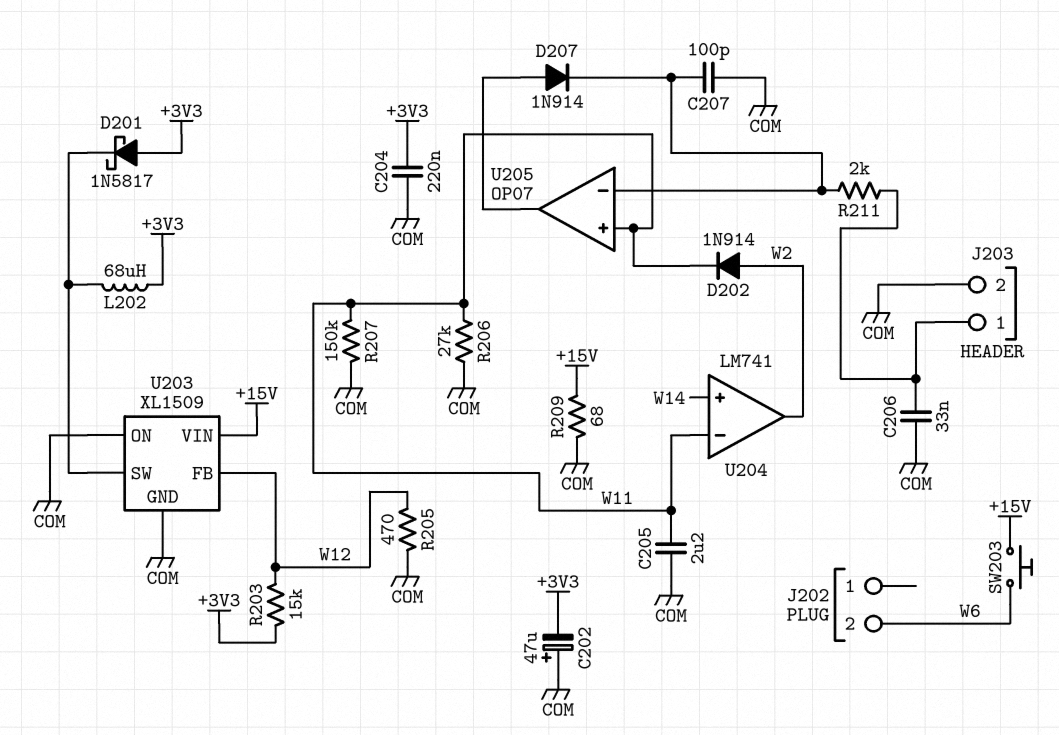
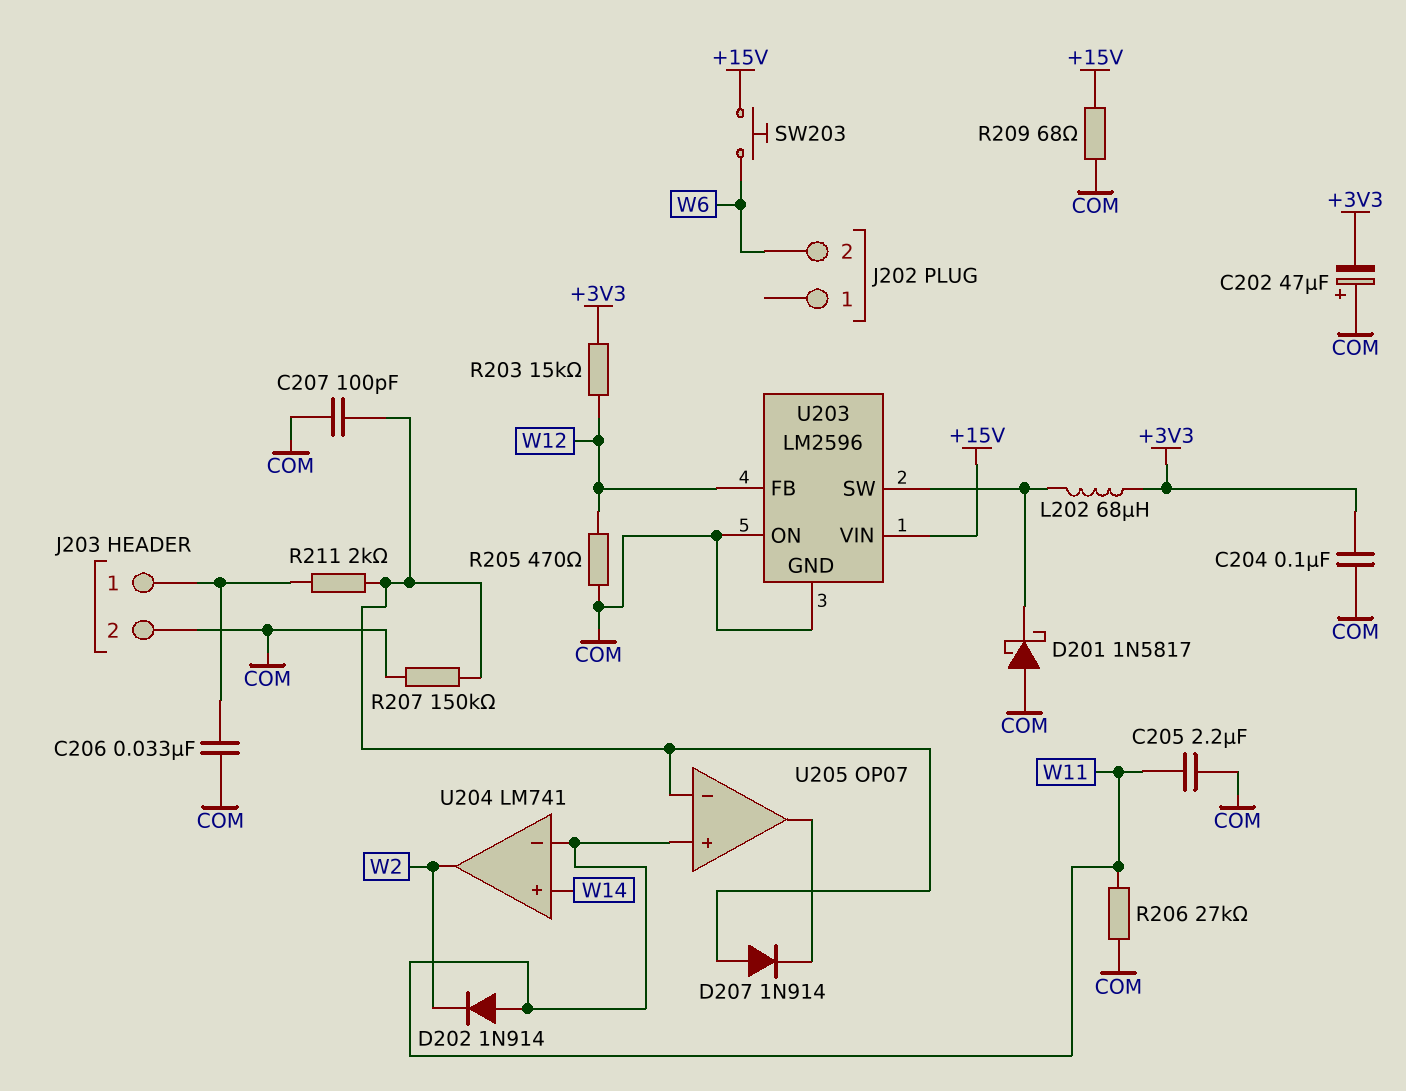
C204: 220nF (+3V3, COM) -> 100nF (+3V3, COM)
D201: schottky 1N5817 (A +3V3, K U203/SW) -> schottky 1N5817 (A COM, K U203/SW)
D202: diode 1N914 (A W2, K W11) -> diode 1N914 (A W11, K W2)
D207: diode 1N914 (A U205/out, K U205/in-) -> diode 1N914 (A U205/in-, K U205/out)
R207: 150k (COM, W11) -> 150k (COM, U205/in-)
U203: XL1509 -> LM2596

